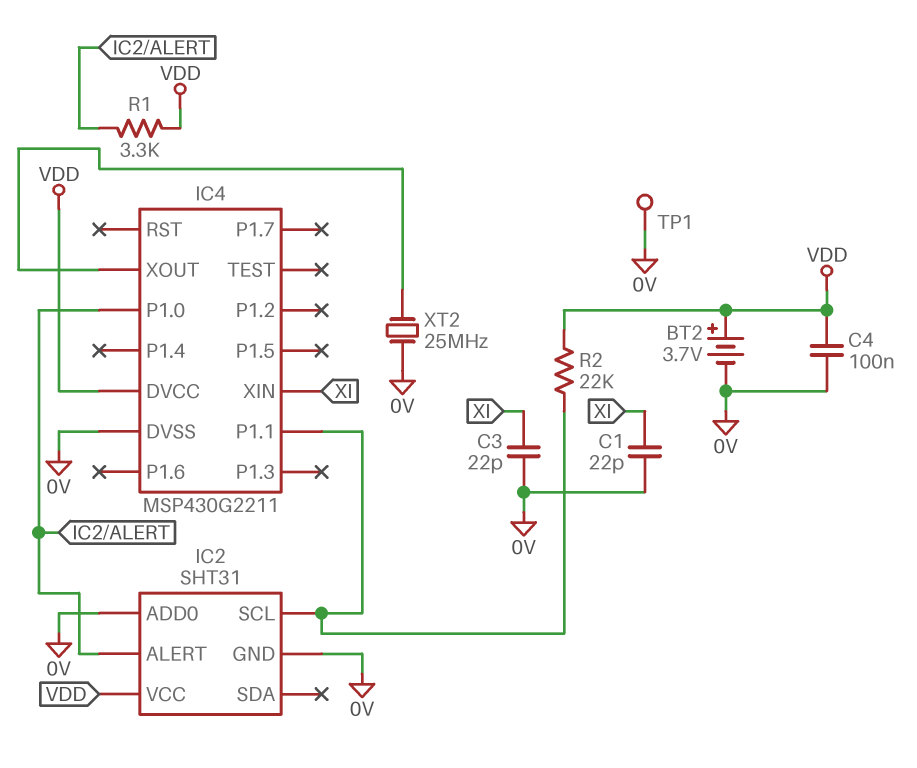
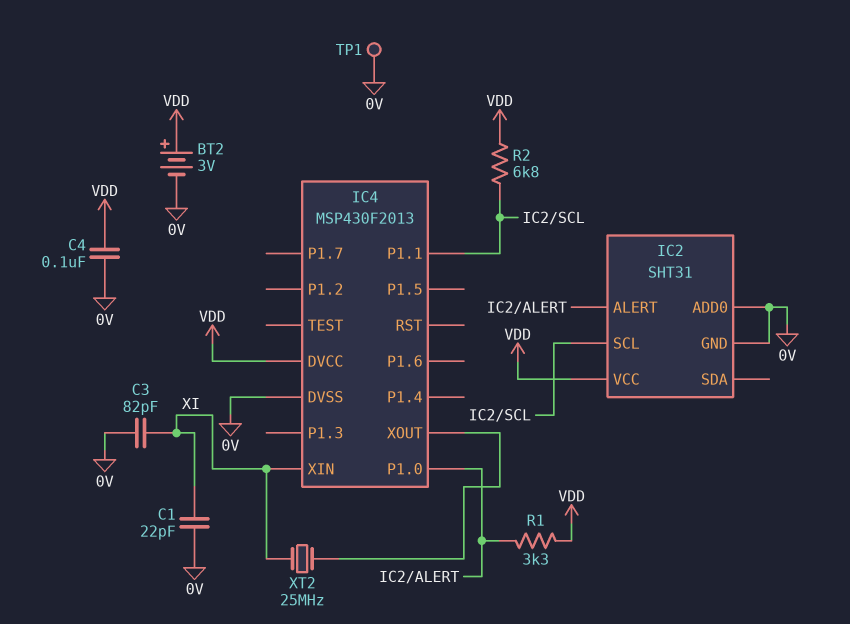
BT2: 3.7V (plus VDD, minus 0V) -> 3V (plus VDD, minus 0V)
C3: 22pF (0V, XI) -> 82pF (0V, XI)
IC4: MSP430G2211 -> MSP430F2013
R2: 22k (IC2/SCL, VDD) -> 6.8k (IC2/SCL, VDD)
XT2: 25MHz (0V, IC4/XOUT) -> 25MHz (IC4/XOUT, XI)

